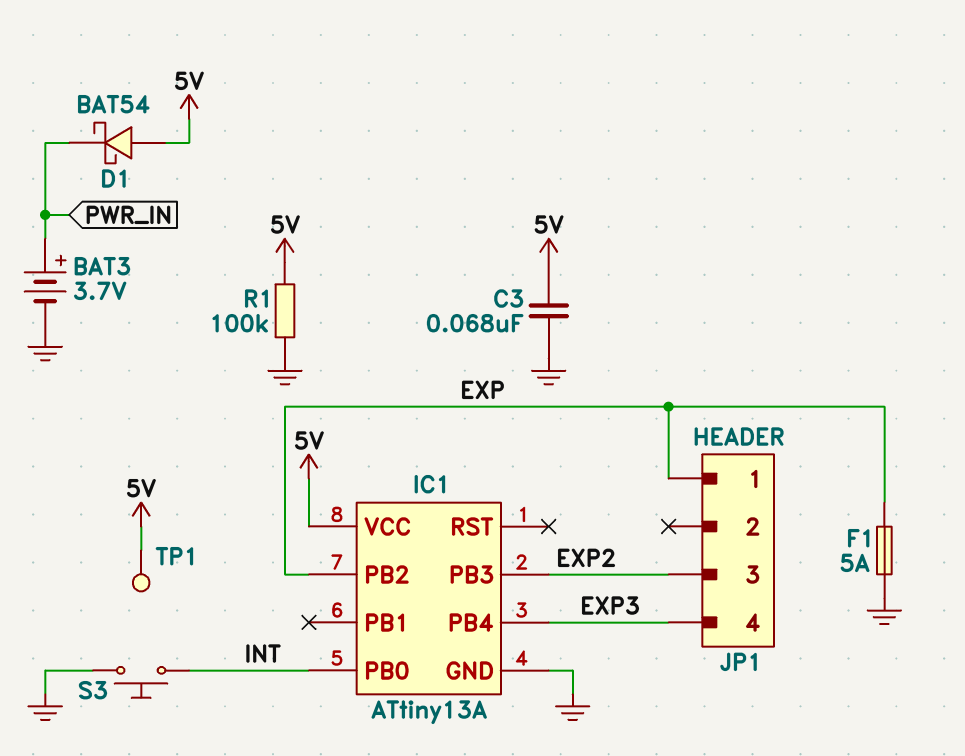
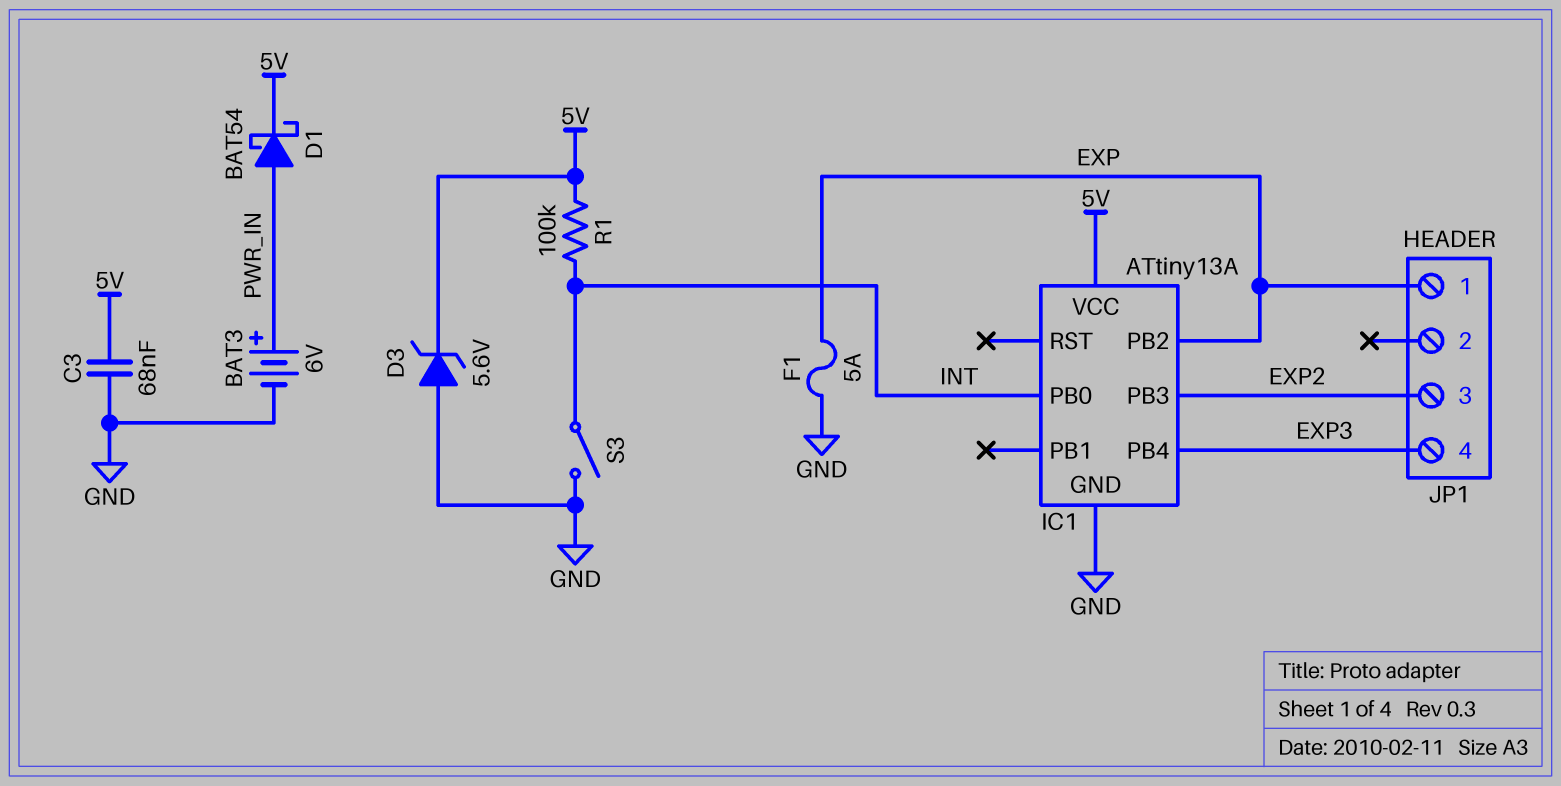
BAT3: 3.7V (plus PWR_IN, minus GND) -> 6V (plus PWR_IN, minus GND)
D1: schottky BAT54 (A 5V, K PWR_IN) -> schottky BAT54 (A PWR_IN, K 5V)
D3: none -> zener 5.6V (A GND, K 5V)
R1: 100k (5V, GND) -> 100k (5V, INT)
S3: button (GND, INT) -> switch (GND, INT)
TP1: test point (5V) -> none

